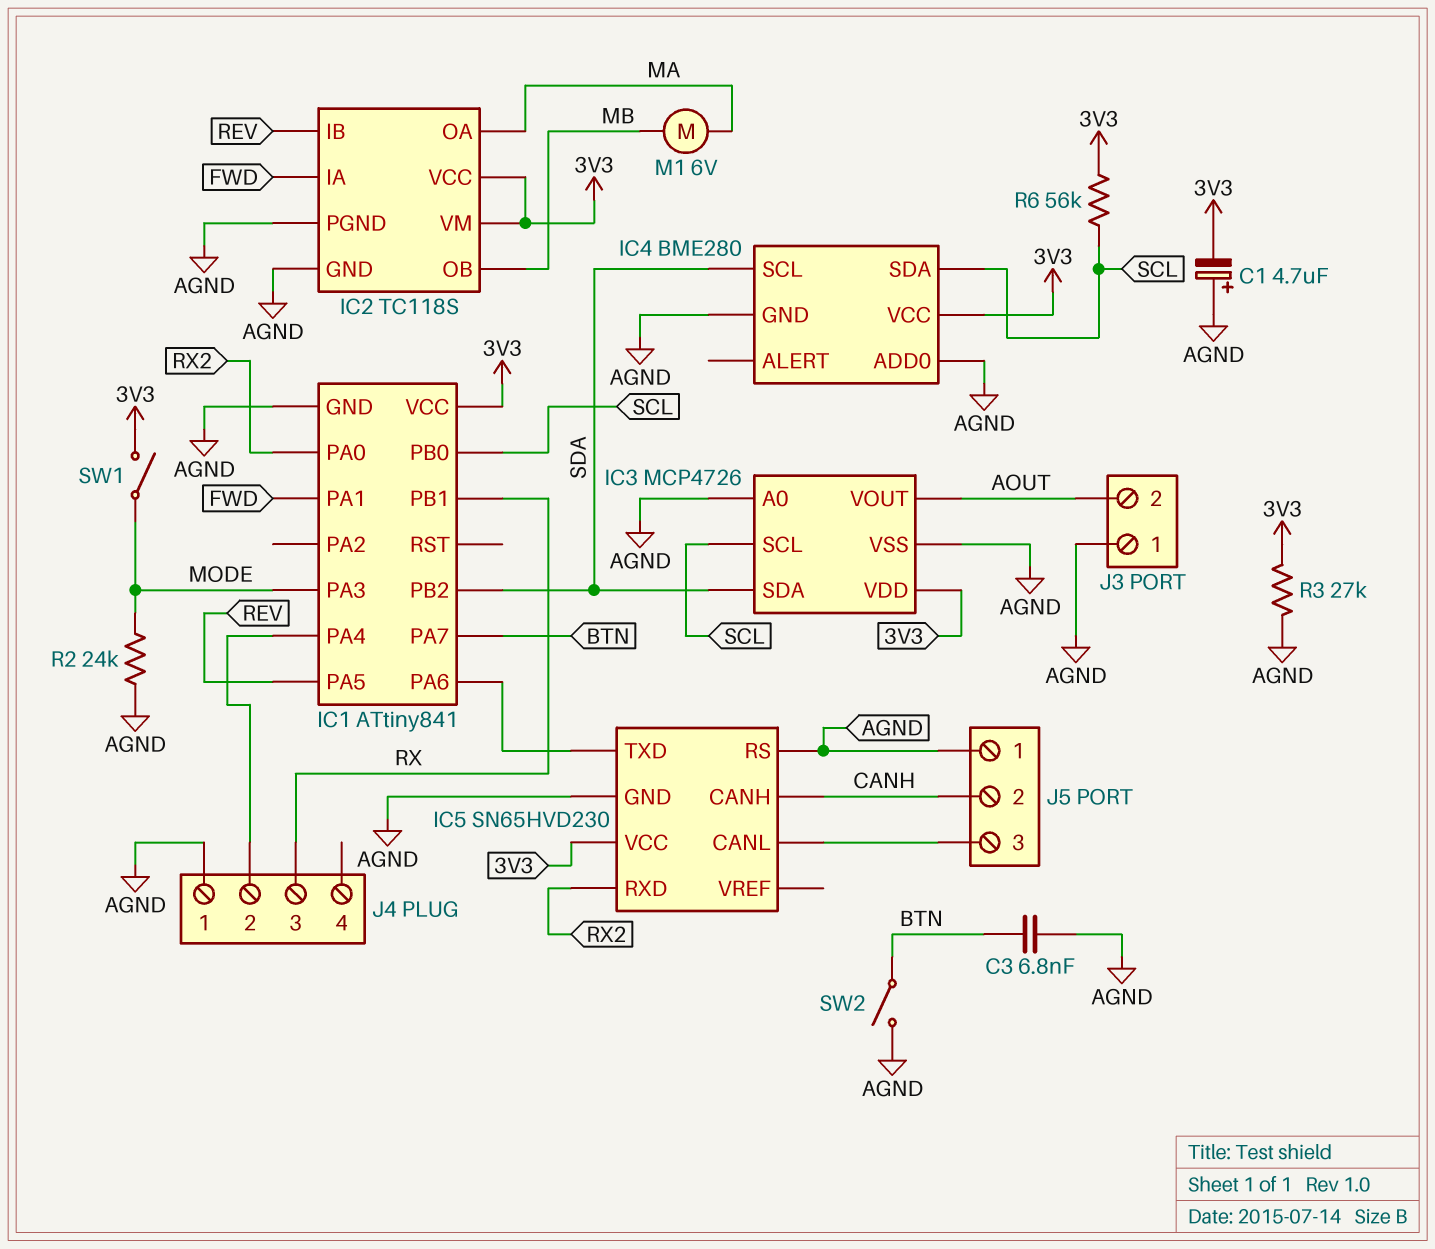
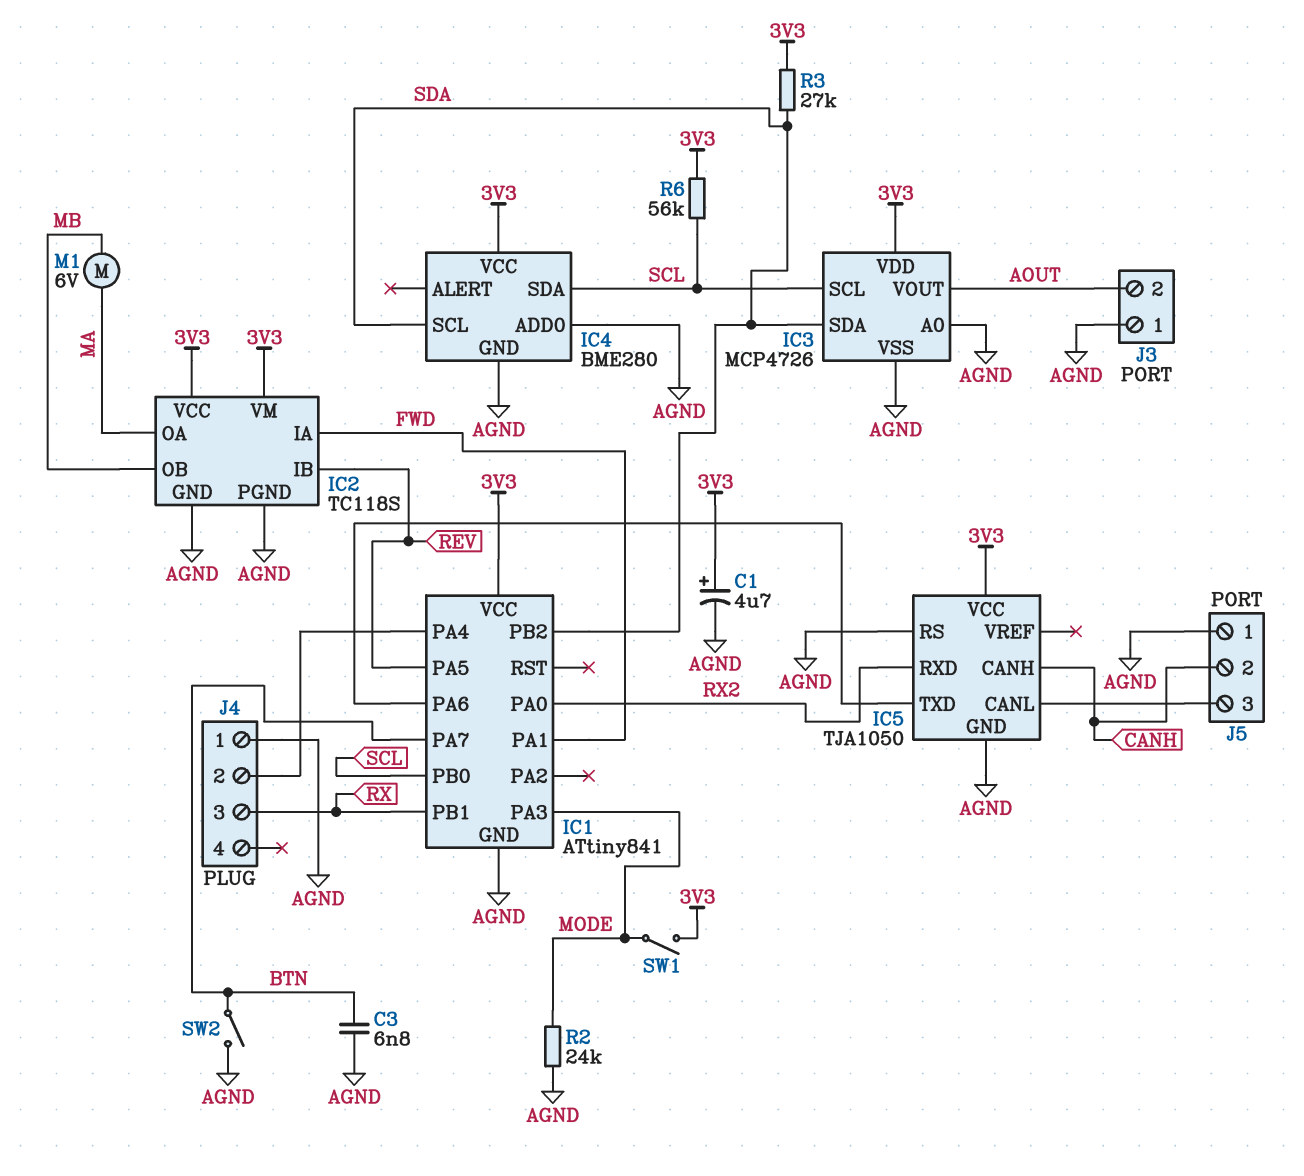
C1: 4.7uF (plus AGND, minus 3V3) -> 4.7uF (plus 3V3, minus AGND)
IC5: SN65HVD230 -> TJA1050
R3: 27k (3V3, AGND) -> 27k (3V3, SDA)

